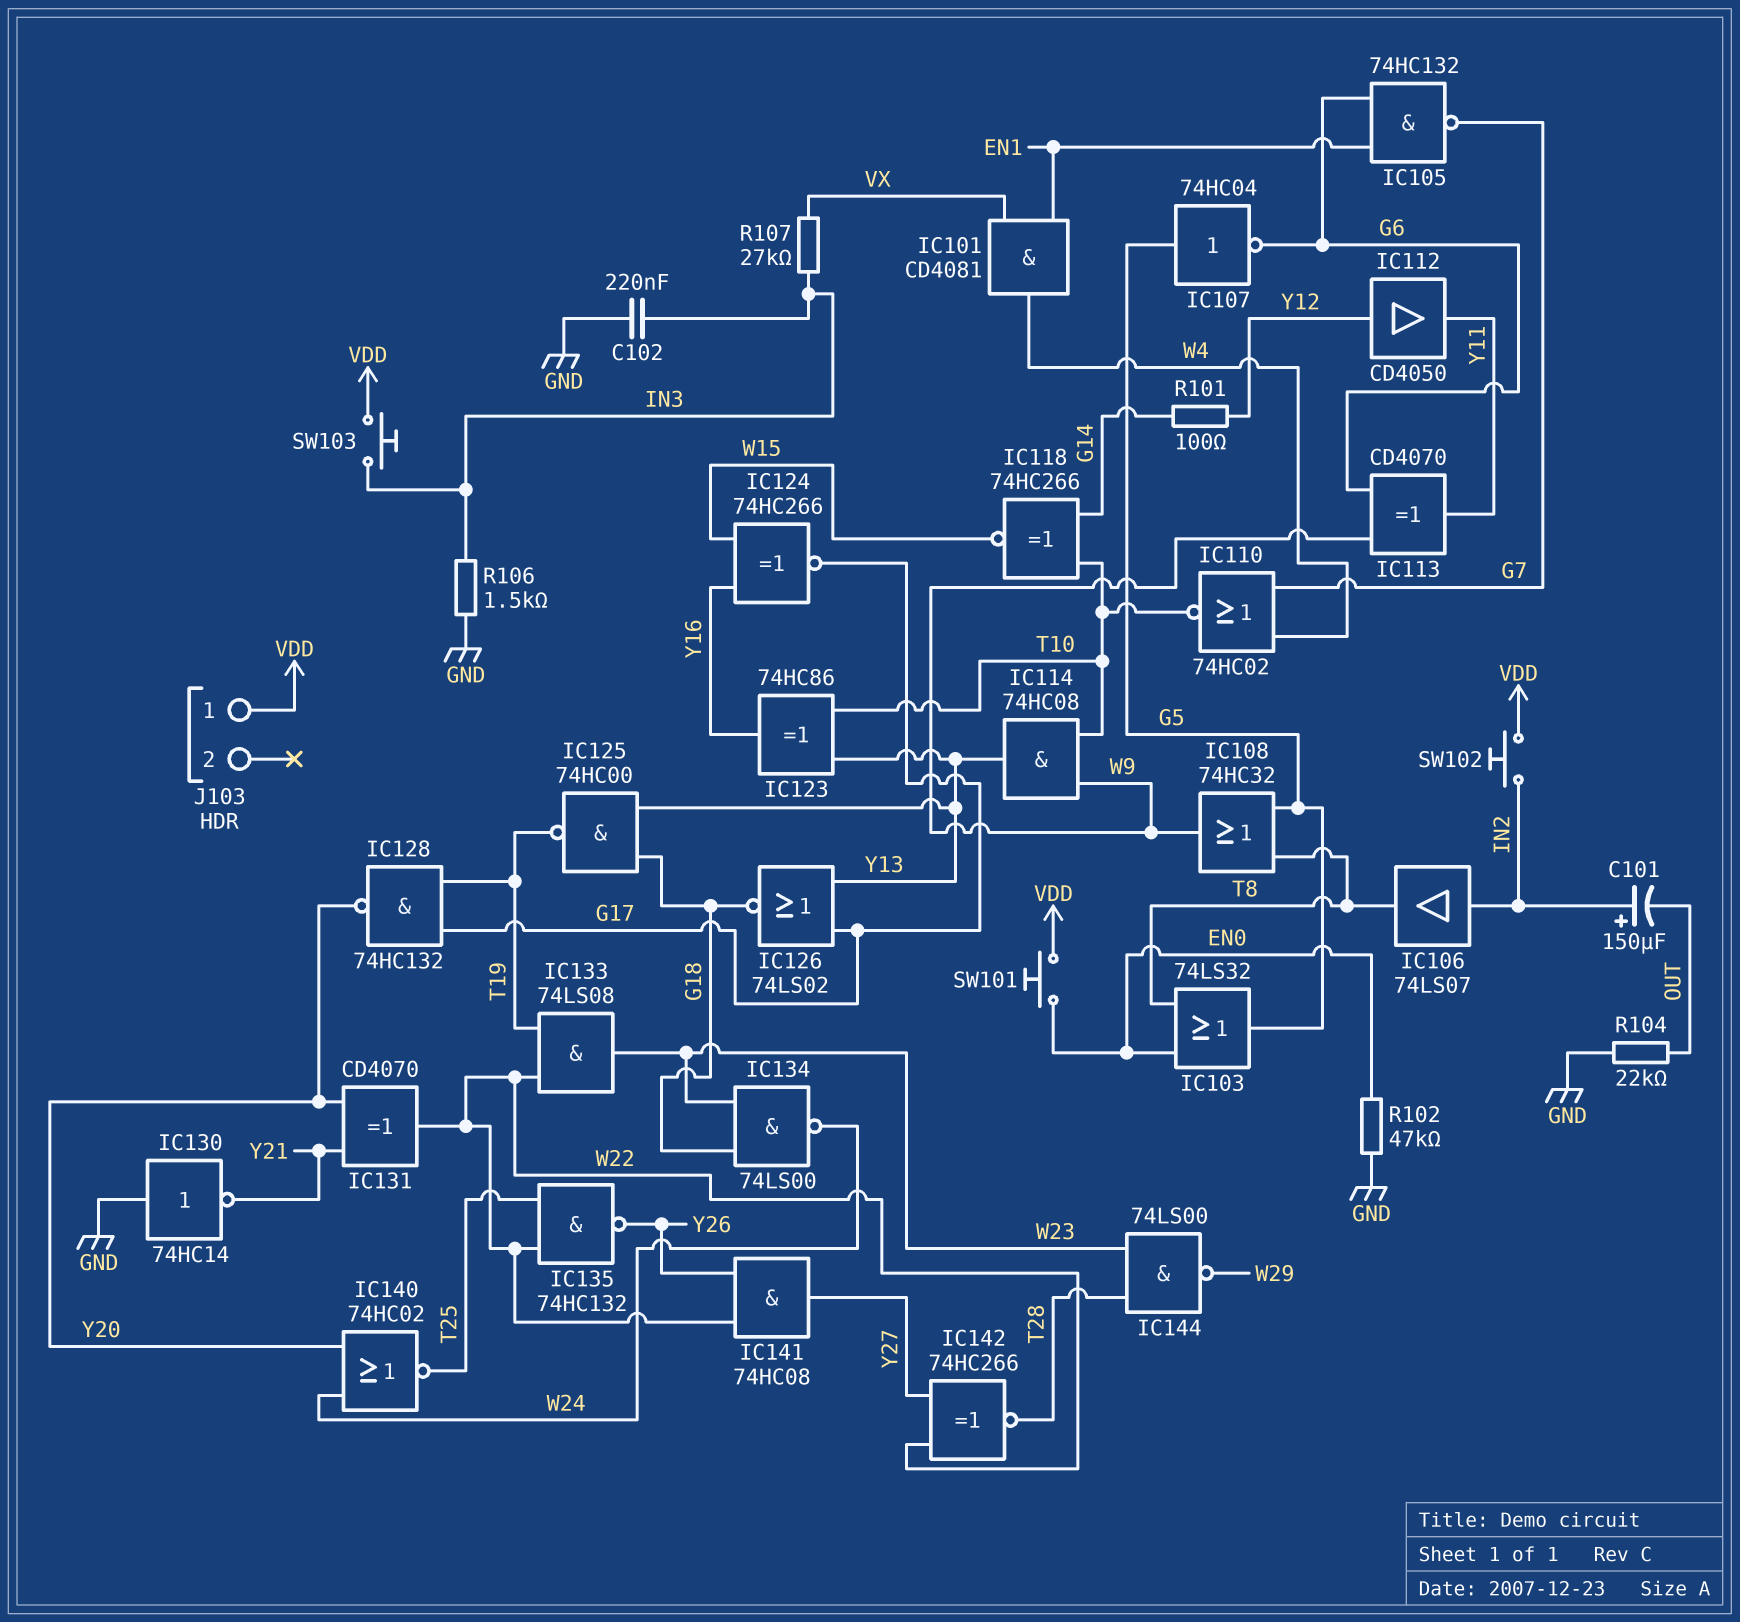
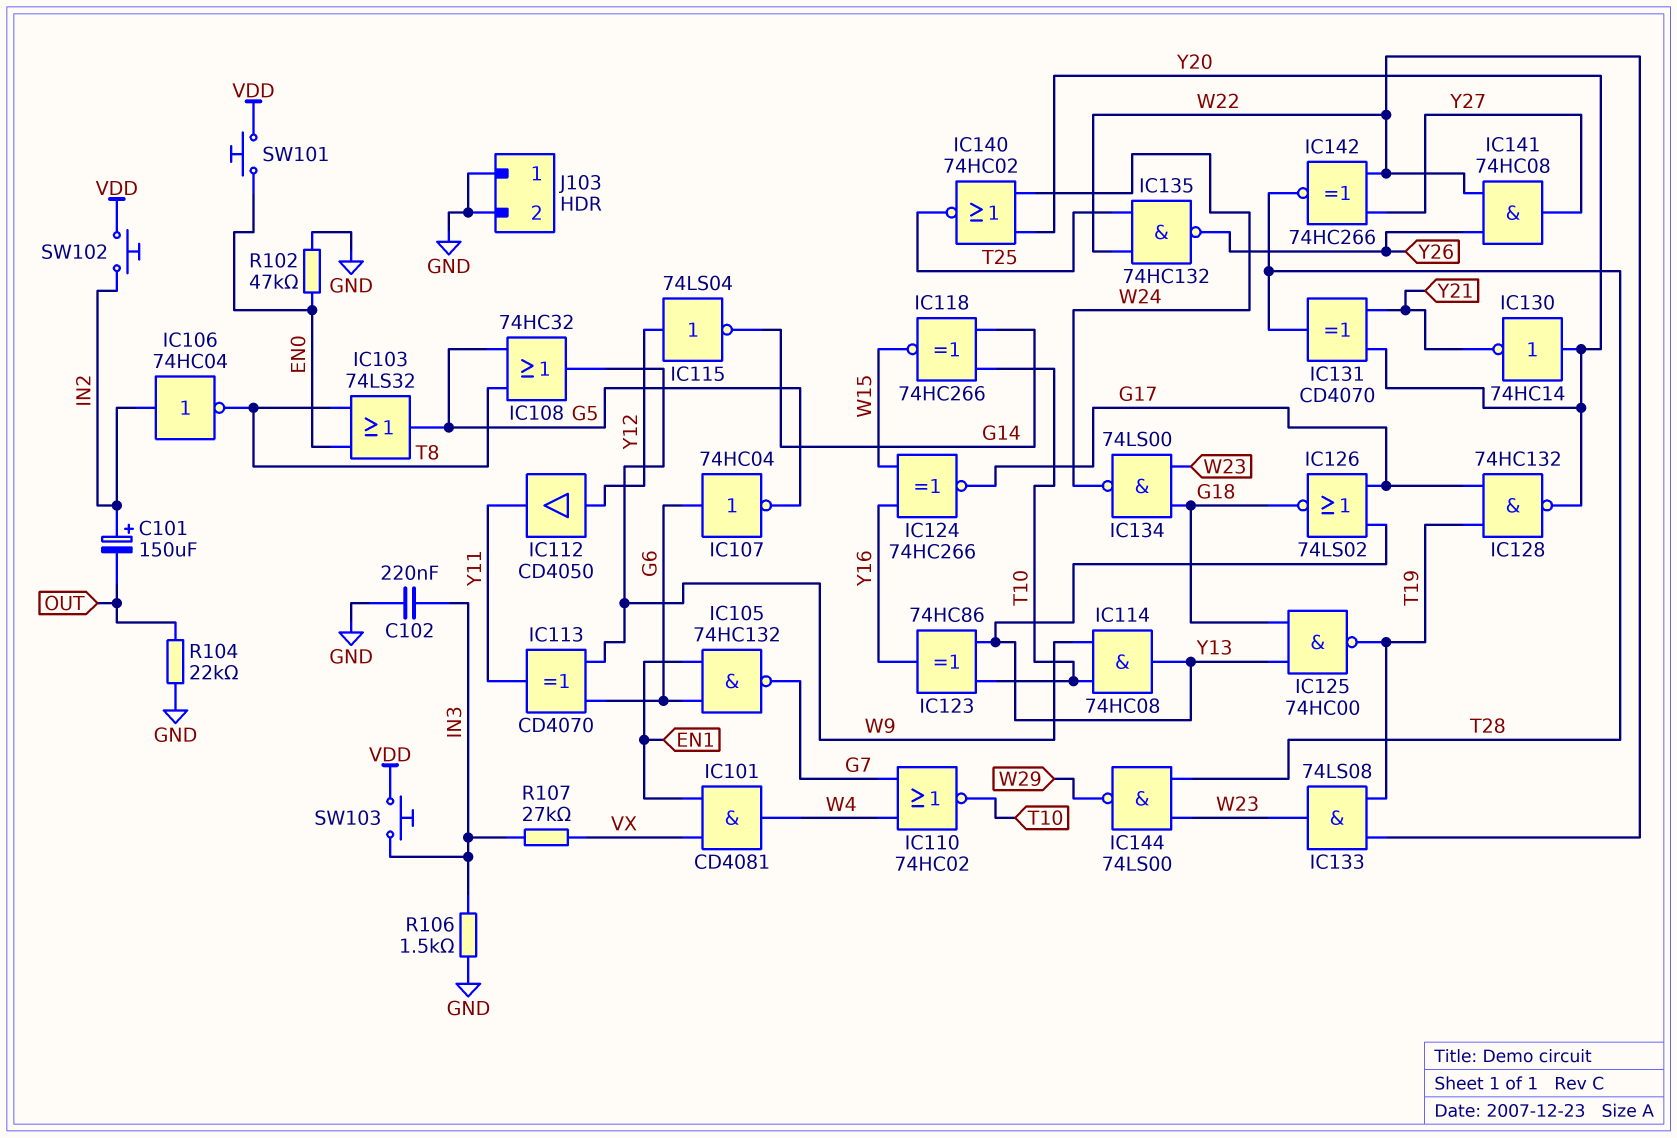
IC106: buffer 74LS07 (in IN2, out T8) -> NOT 74HC04 (in IN2, out T8)
IC107: NOT 74HC04 (in G5, out G6) -> NOT 74HC04 (in G6, out G5)
IC115: none -> NOT 74LS04 (in Y12, out G14)
IC130: NOT 74HC14 (in GND, out Y21) -> NOT 74HC14 (in Y20, out Y21)
IC131: XOR CD4070 (in Y20, in Y21, out W22) -> XOR CD4070 (in Y20, in Y21, out T28)
J103 pin 1: VDD -> GND
J103 pin 2: none -> GND
R101: 100 (G14, Y12) -> none

